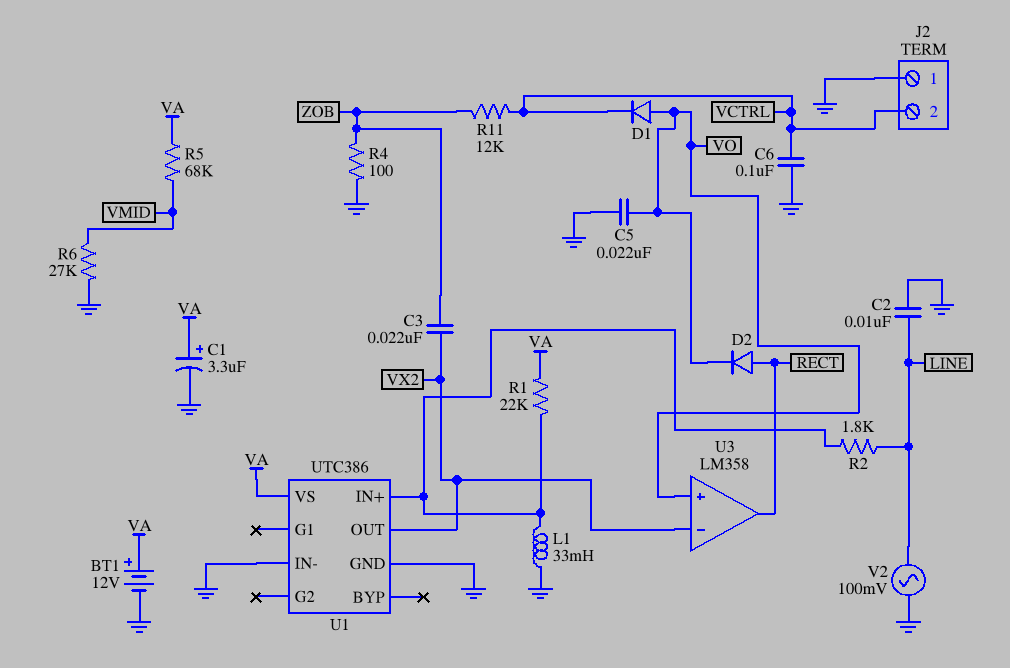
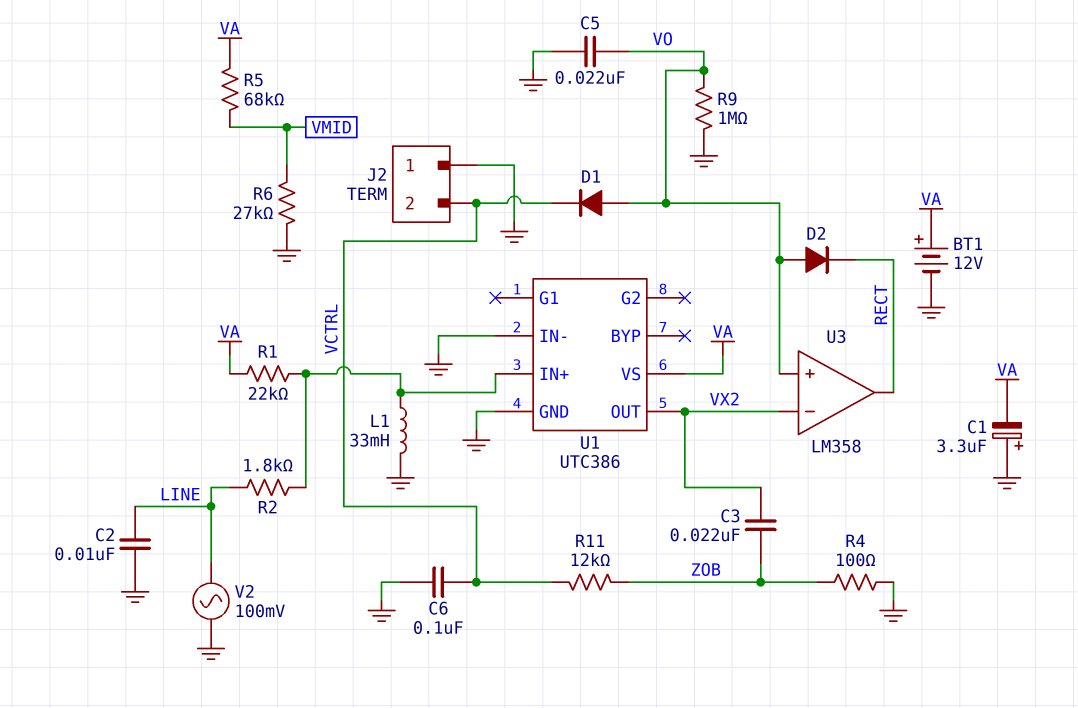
C1: 3.3uF (plus VA, minus GND) -> 3.3uF (plus GND, minus VA)
D2: diode (A RECT, K VO) -> diode (A VO, K RECT)
R9: none -> 1M (GND, VO)

